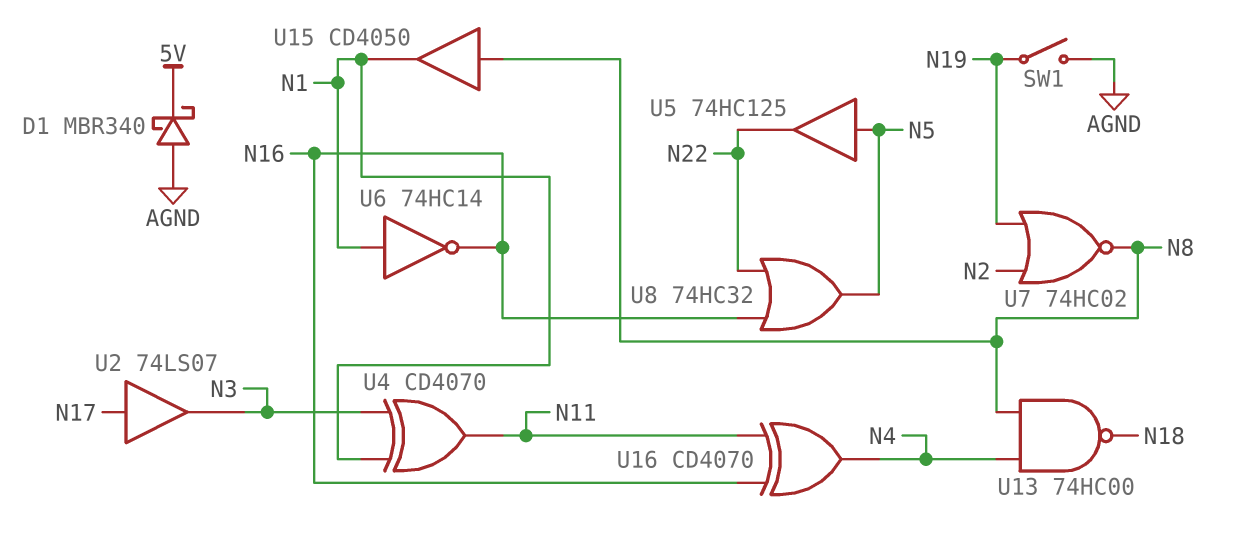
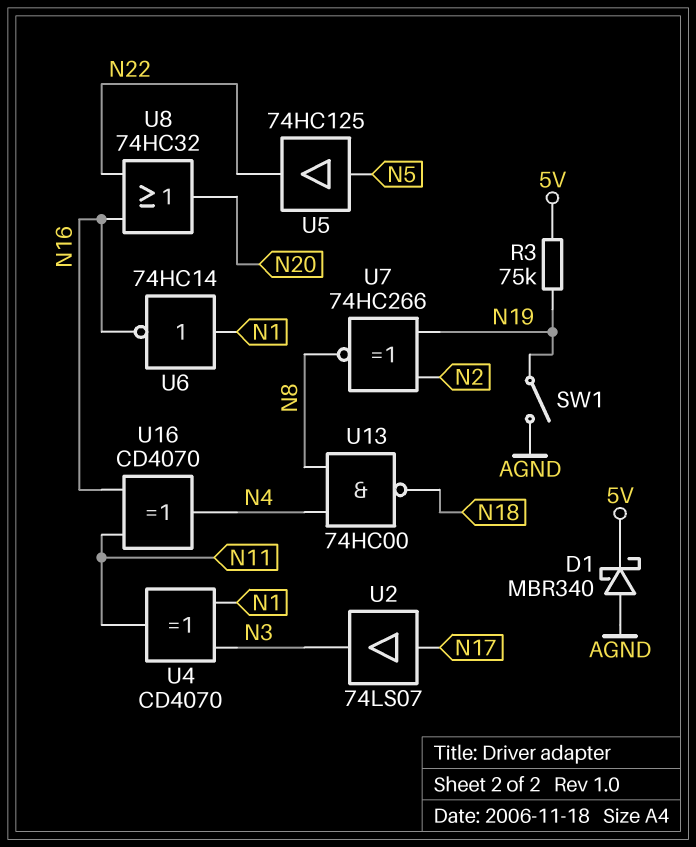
R3: none -> 75k (5V, N19)
U7: NOR 74HC02 (in N2, in N19, out N8) -> XNOR 74HC266 (in N2, in N19, out N8)
U8: OR 74HC32 (in N16, in N22, out N5) -> OR 74HC32 (in N16, in N22, out N20)
U15: buffer CD4050 (in N8, out N1) -> none

